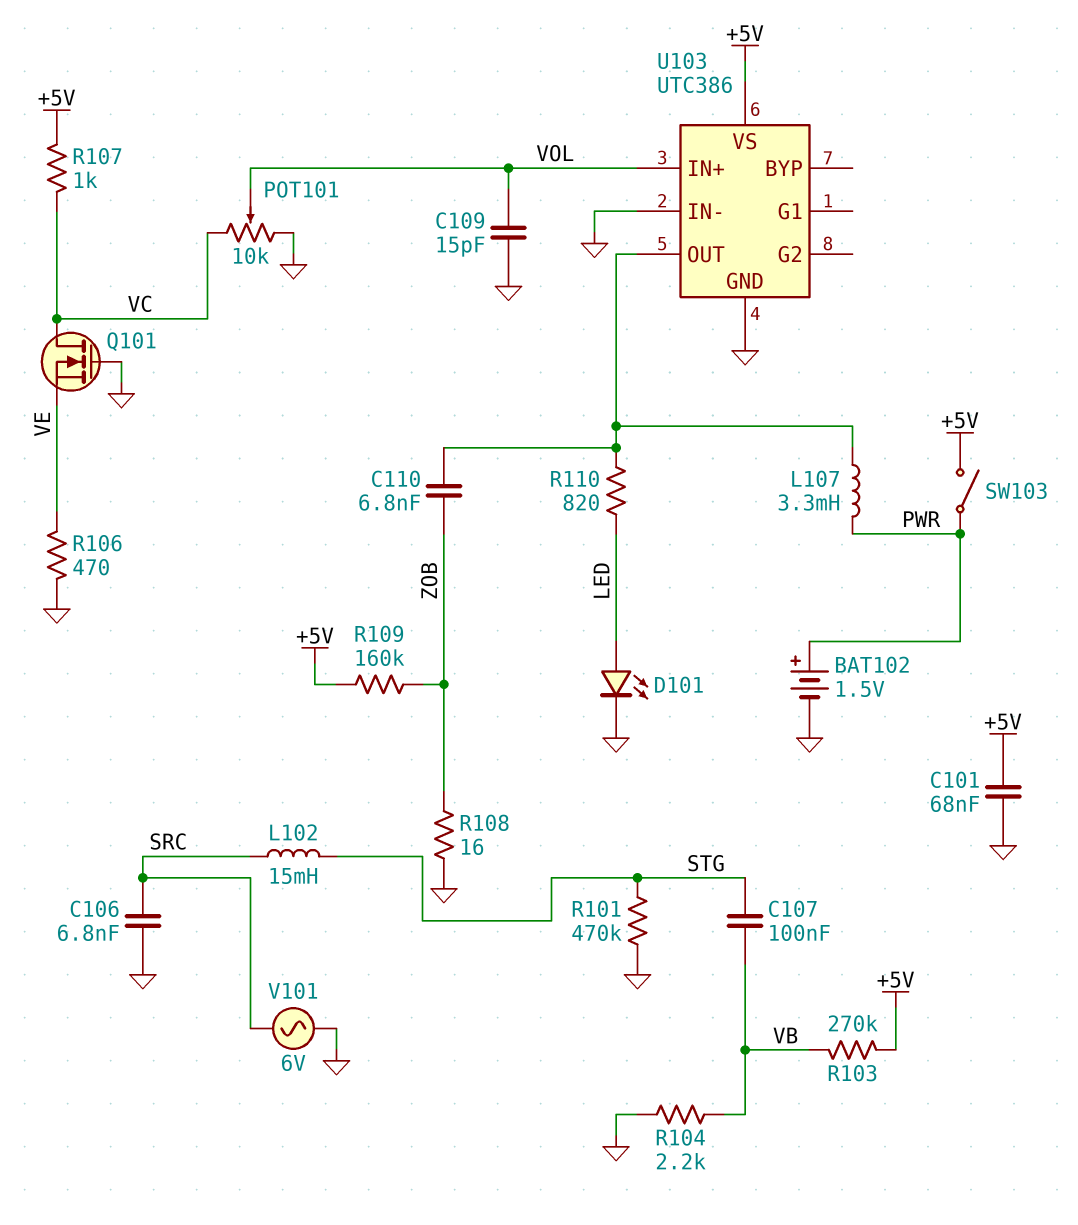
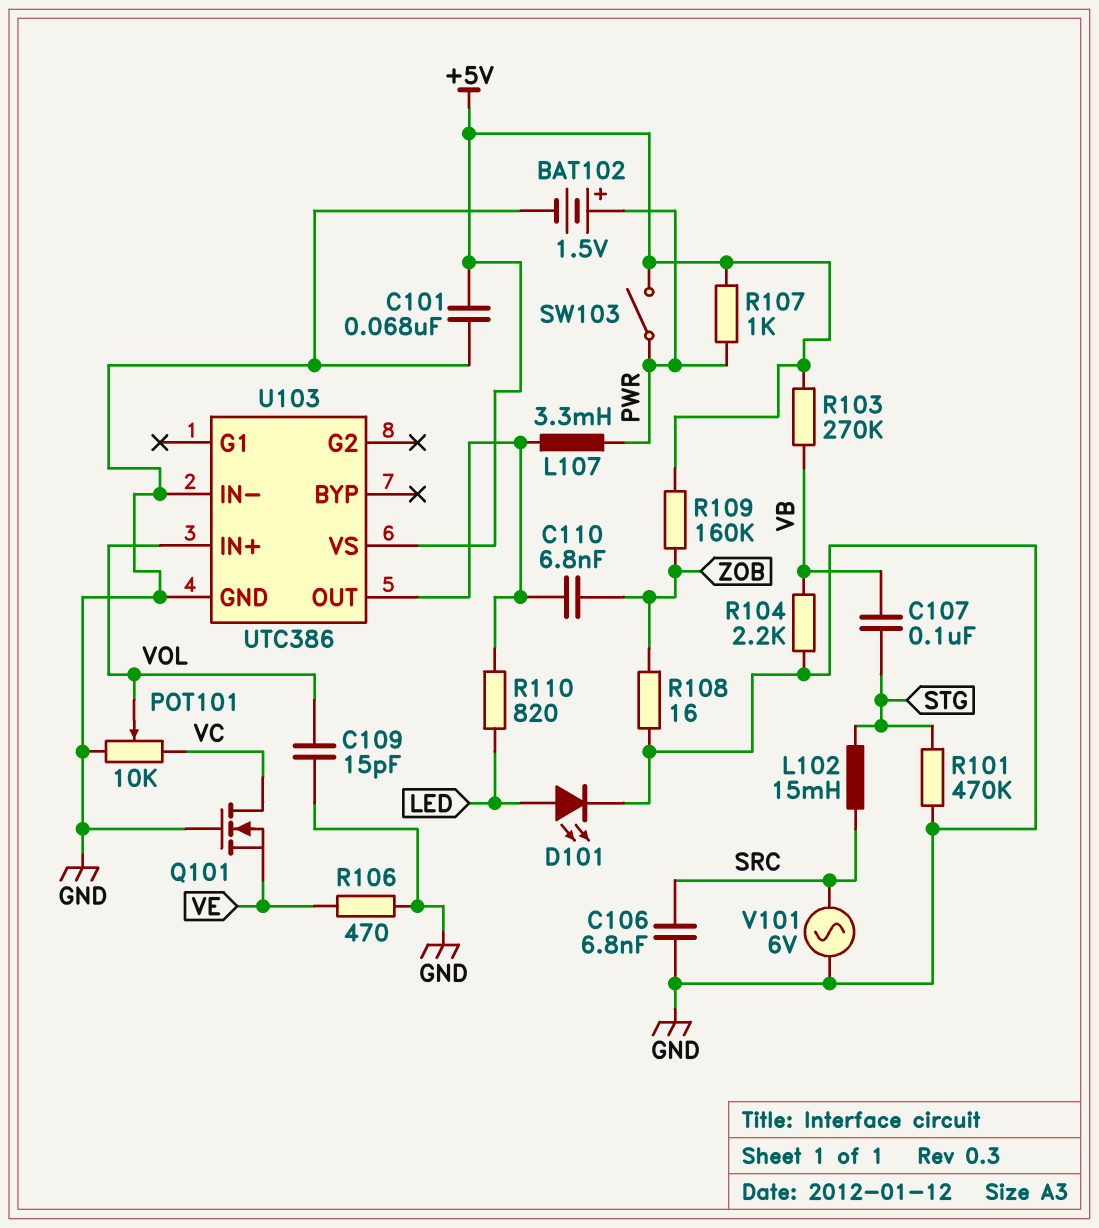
R107: 1k (+5V, VC) -> 1k (+5V, PWR)

